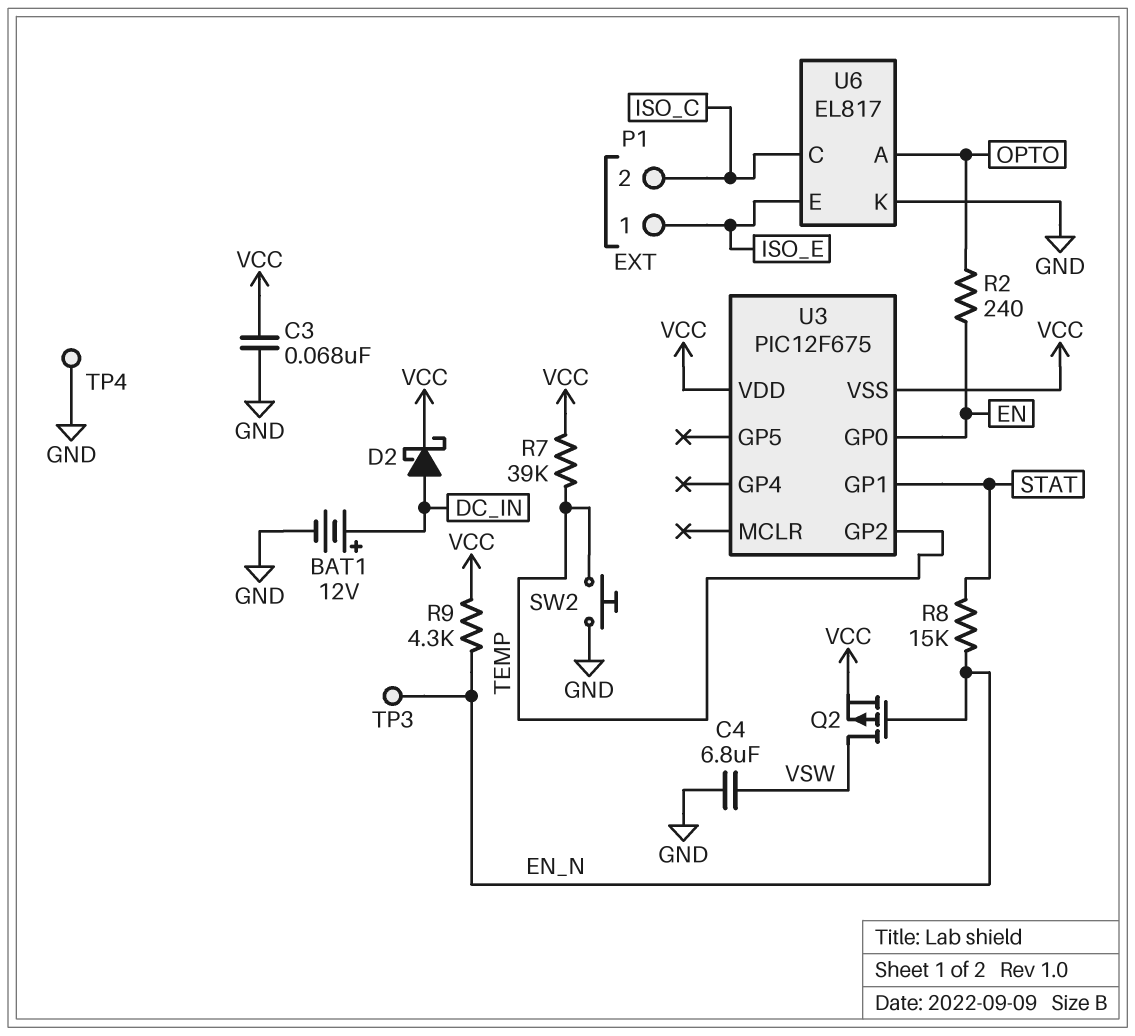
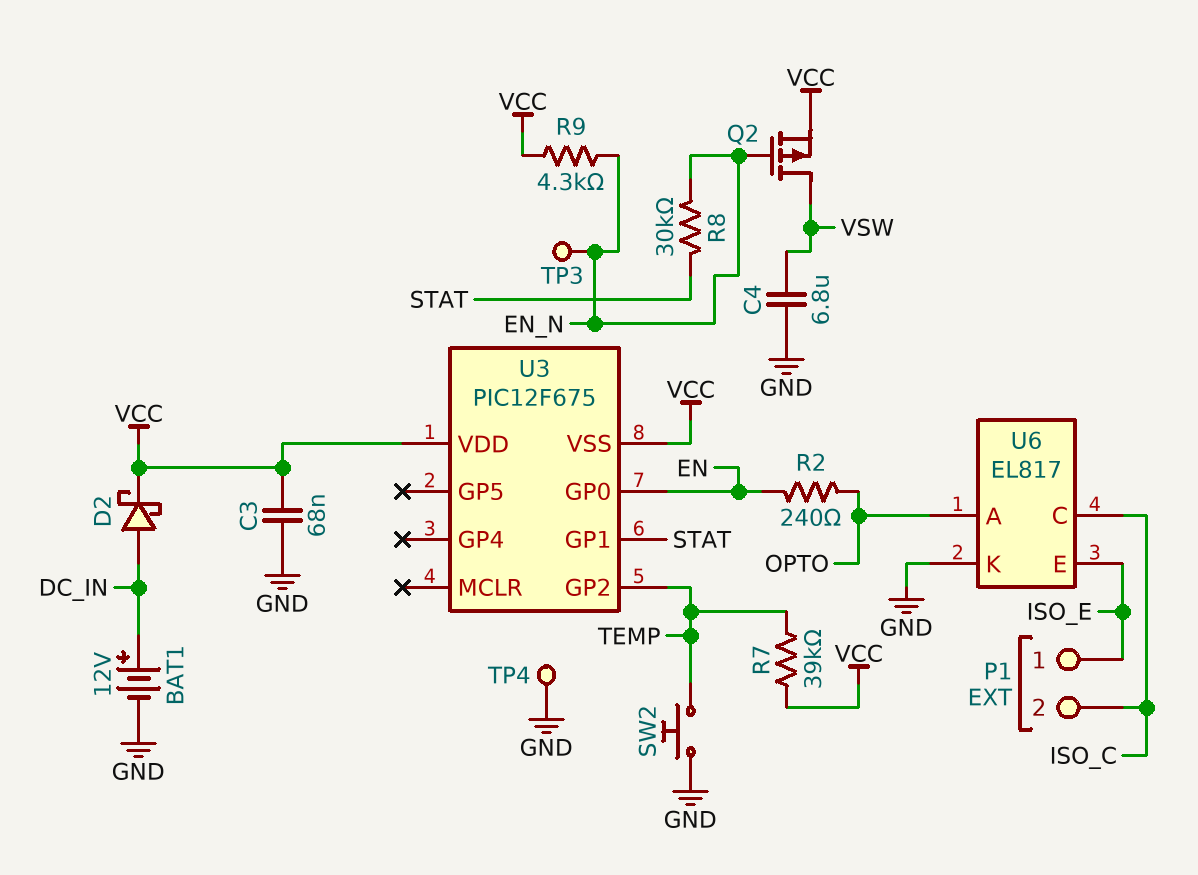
R8: 15k (EN_N, STAT) -> 30k (EN_N, STAT)

